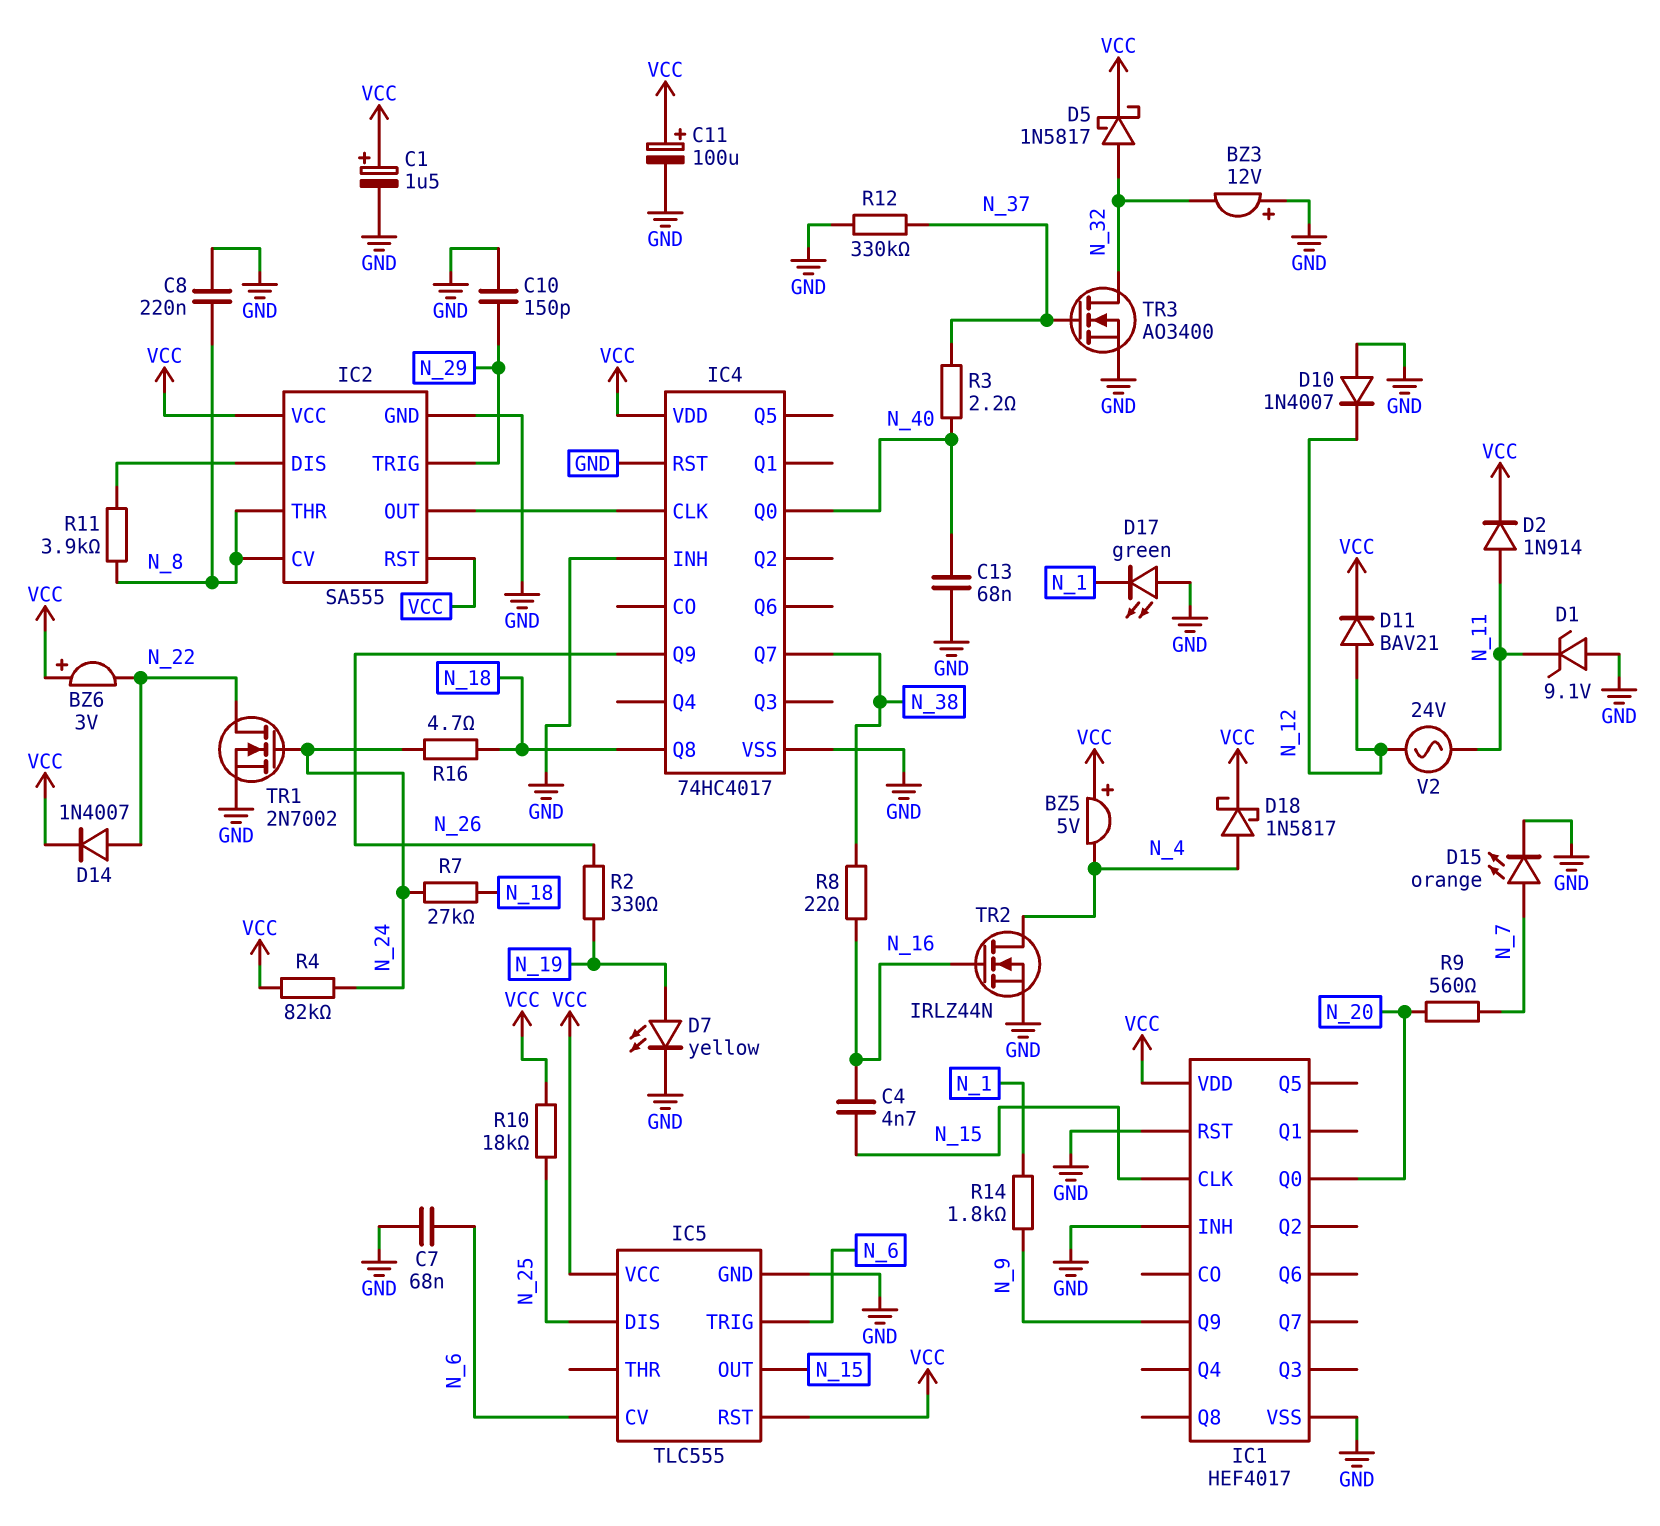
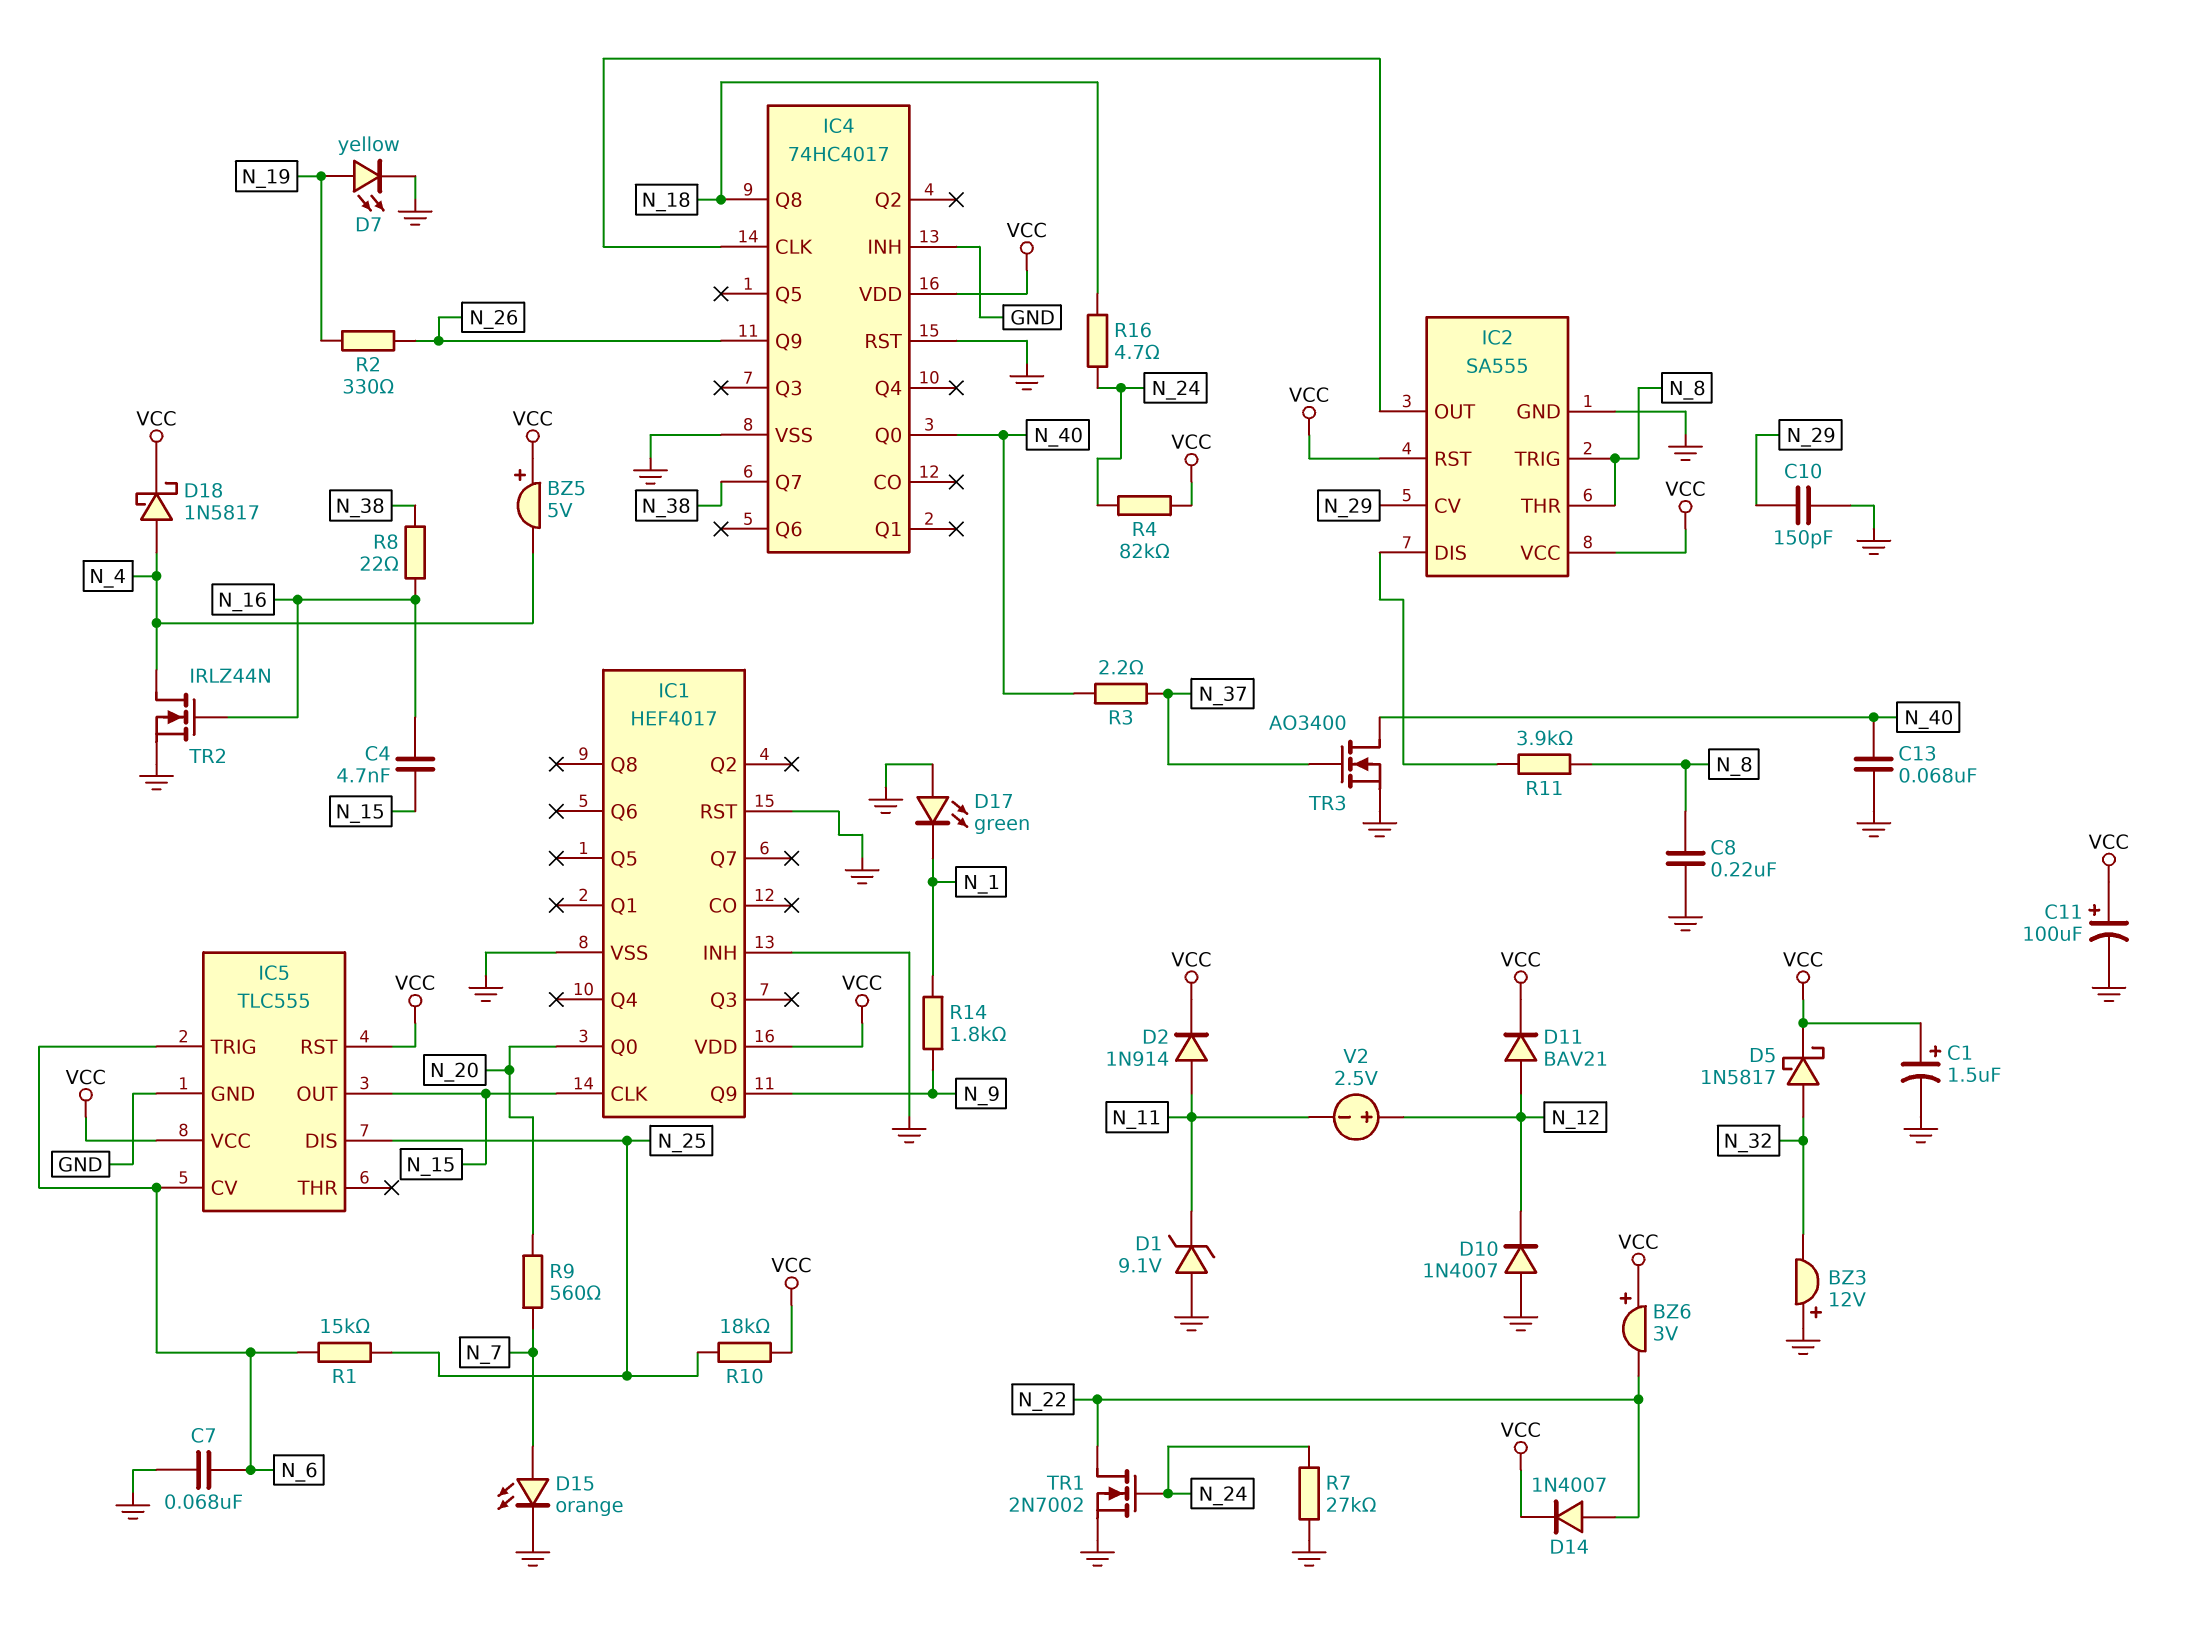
IC2 pin CV: N_8 -> N_29
IC2 pin TRIG: N_29 -> N_8
R1: none -> 15k (N_6, N_25)
R7: 27k (N_18, N_24) -> 27k (GND, N_24)
R12: 330k (GND, N_37) -> none
TR3: NMOS AO3400 (G N_37, D N_32, S GND) -> NMOS AO3400 (G N_37, D N_40, S GND)
V2: AC 24V (N_11, N_12) -> 2.5V (plus N_12, minus N_11)

